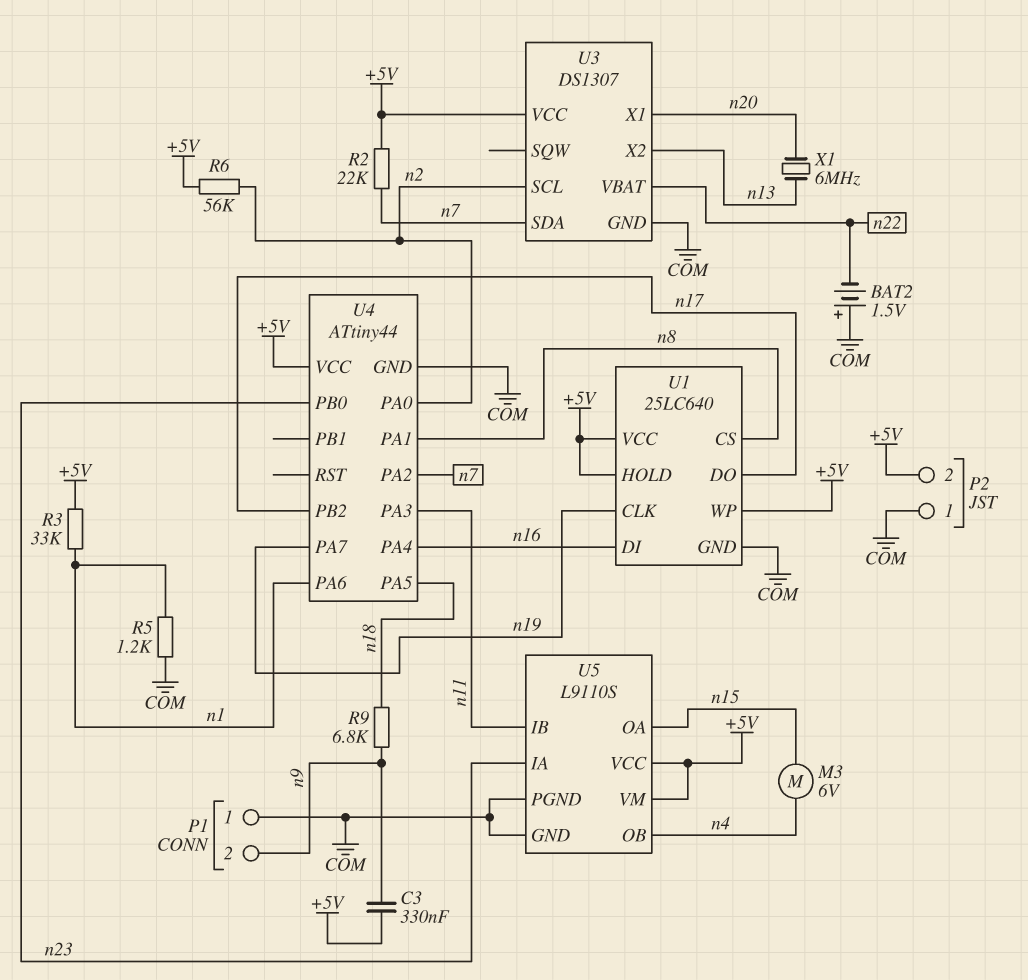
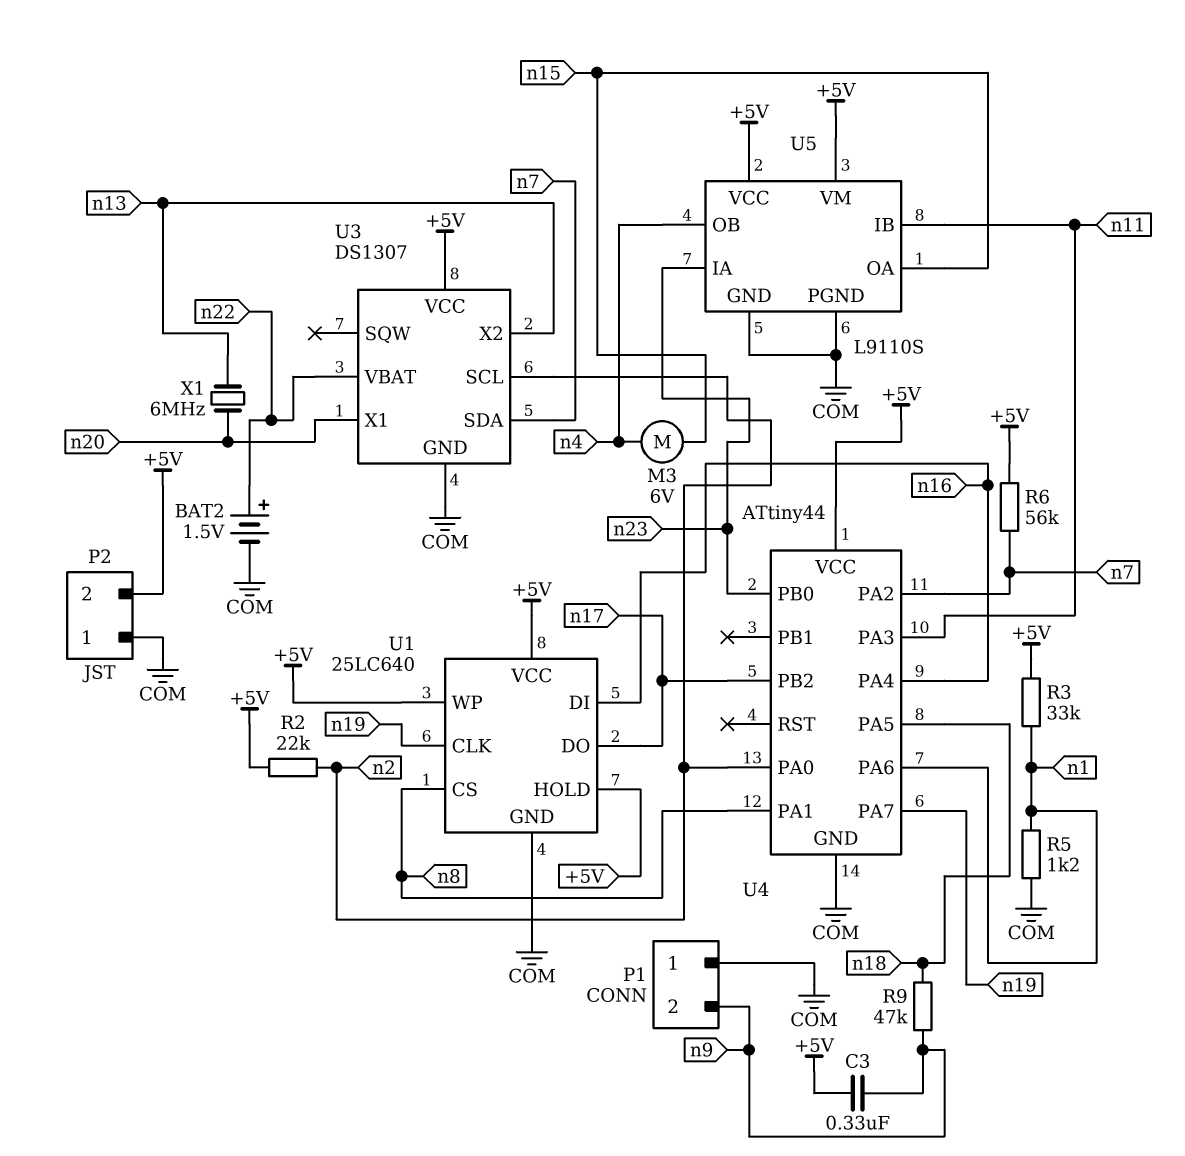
BAT2: 1.5V (plus COM, minus n22) -> 1.5V (plus n22, minus COM)
R2: 22k (+5V, n7) -> 22k (+5V, n2)
R6: 56k (+5V, n2) -> 56k (+5V, n7)
R9: 6.8k (n9, n18) -> 47k (n9, n18)

